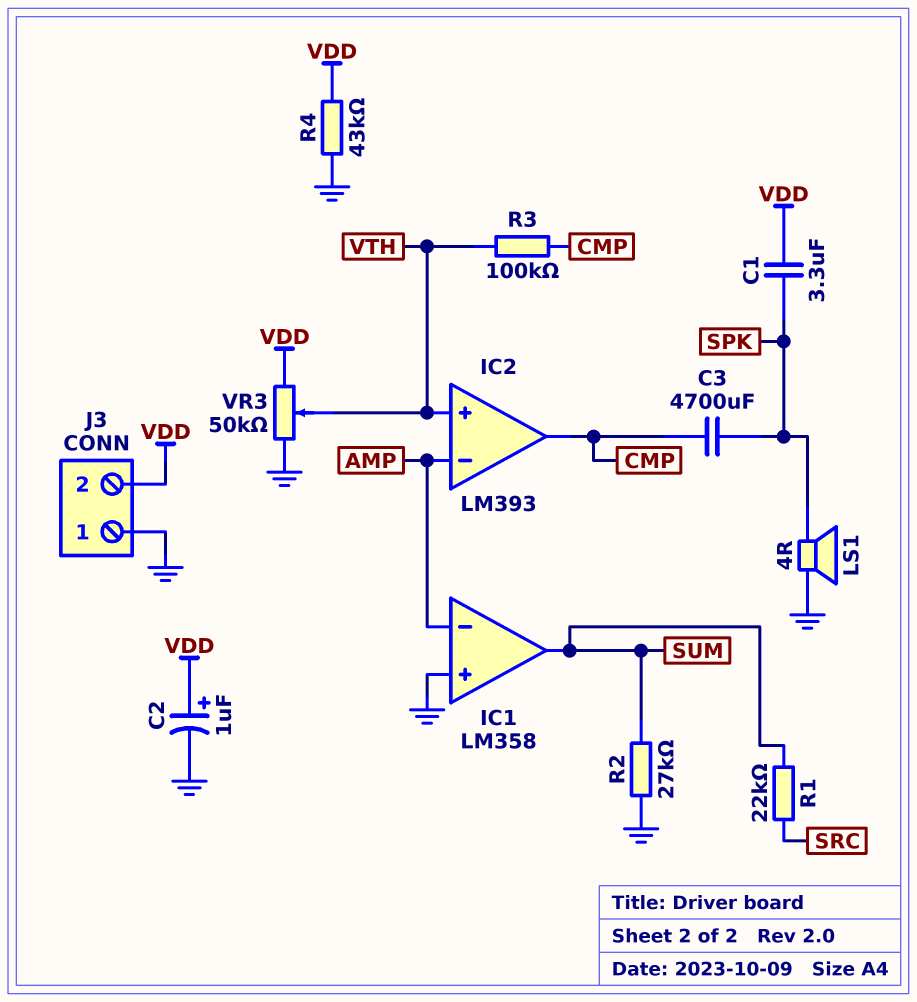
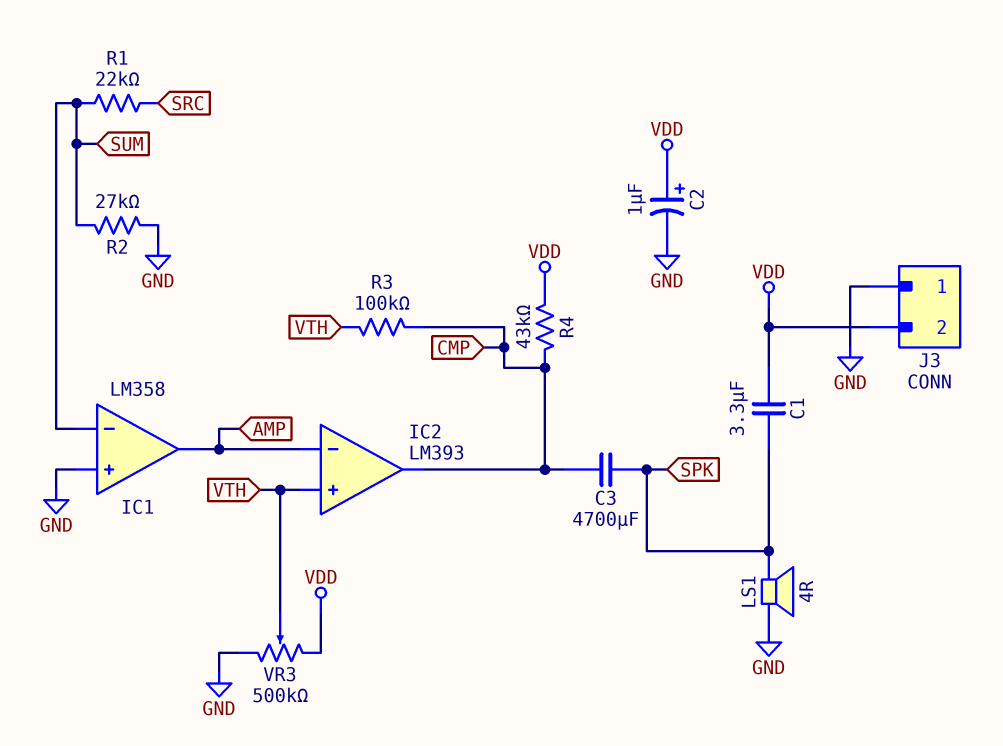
IC1 pin in-: AMP -> SUM
IC1 pin out: SUM -> AMP
R4: 43k (GND, VDD) -> 43k (CMP, VDD)
VR3: 50k (GND, VDD, wiper VTH) -> 500k (GND, VDD, wiper VTH)

